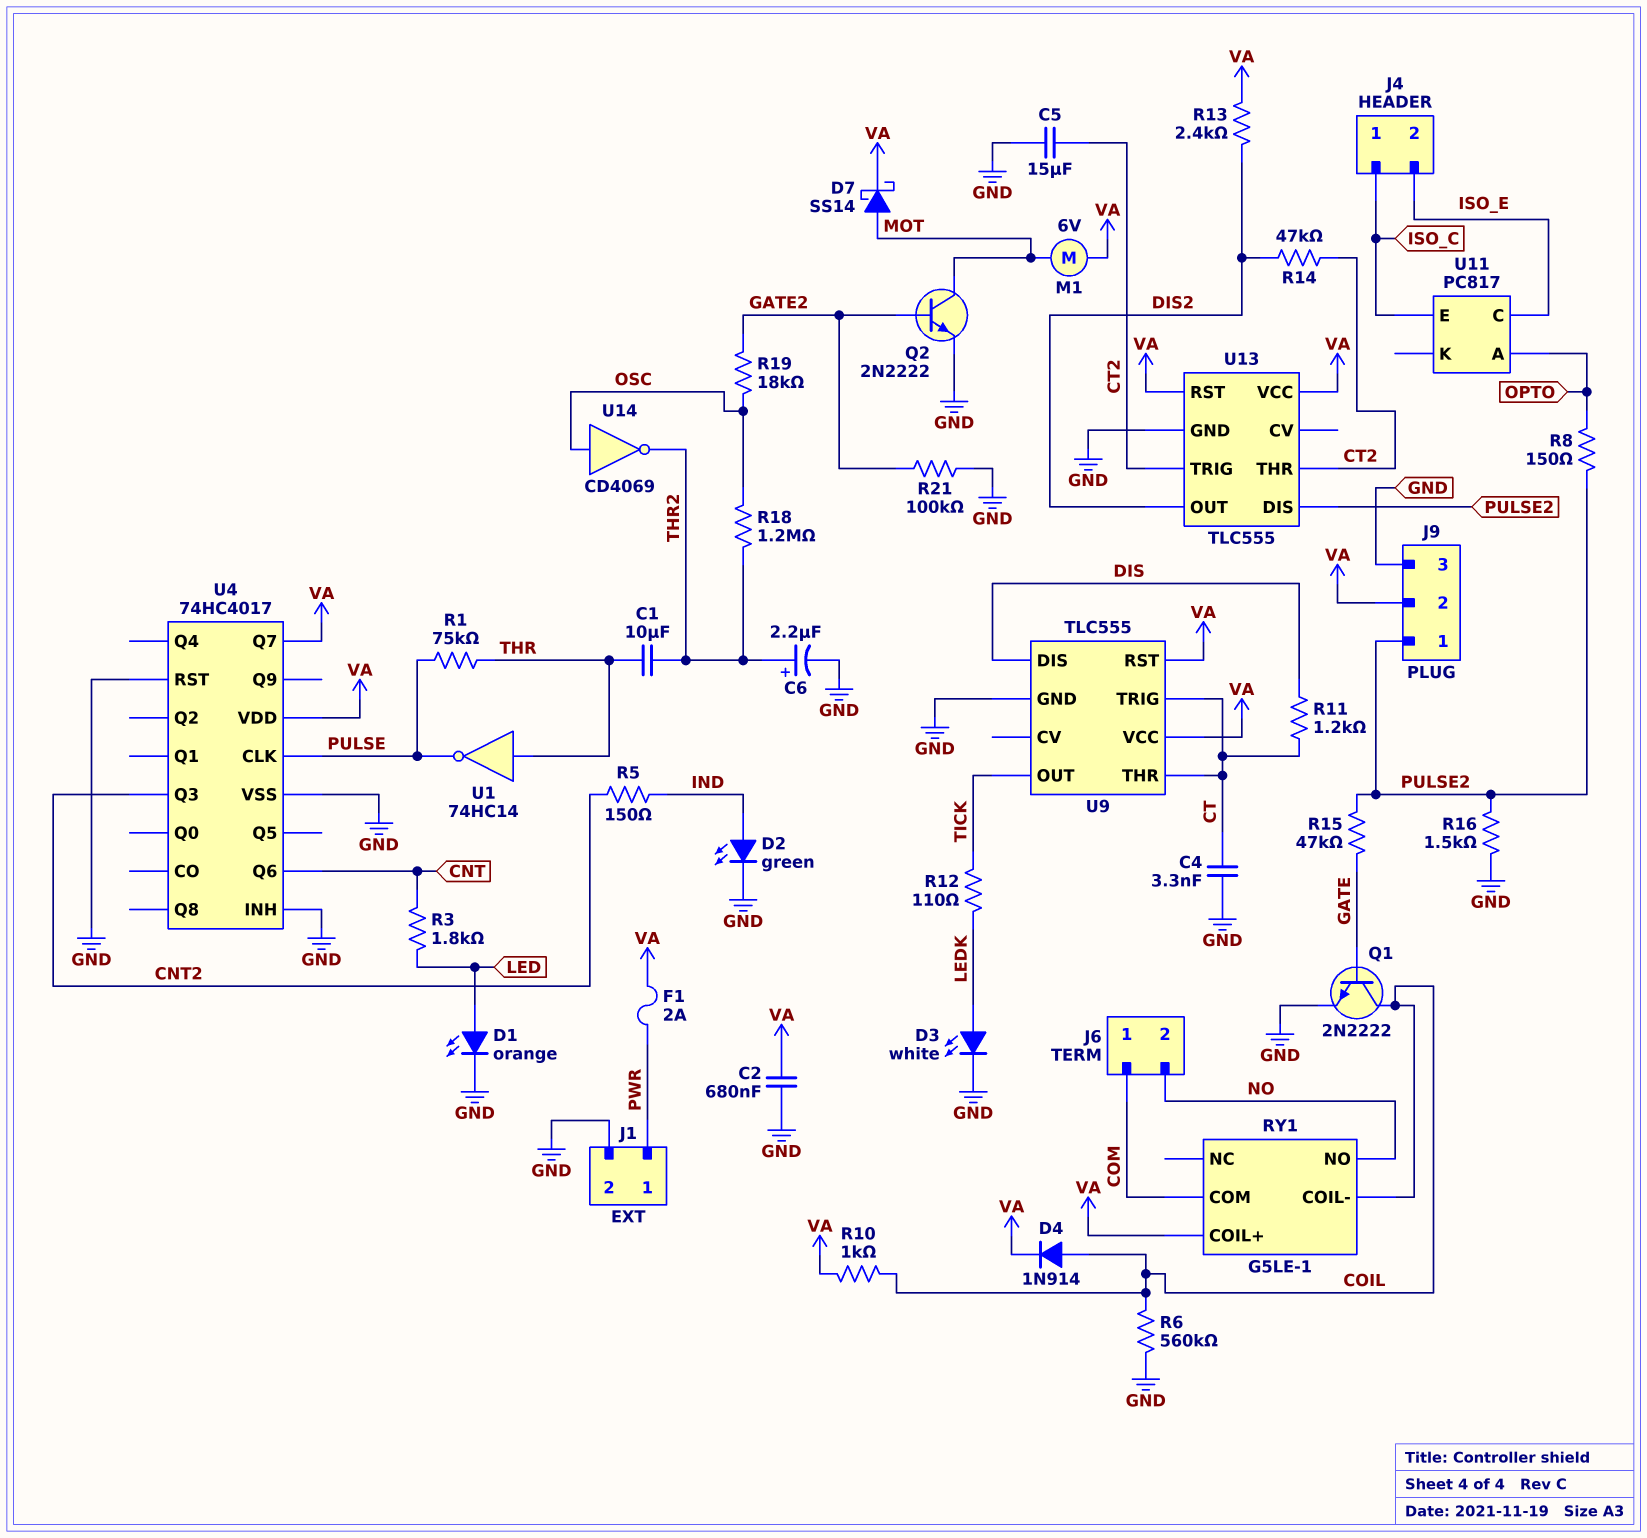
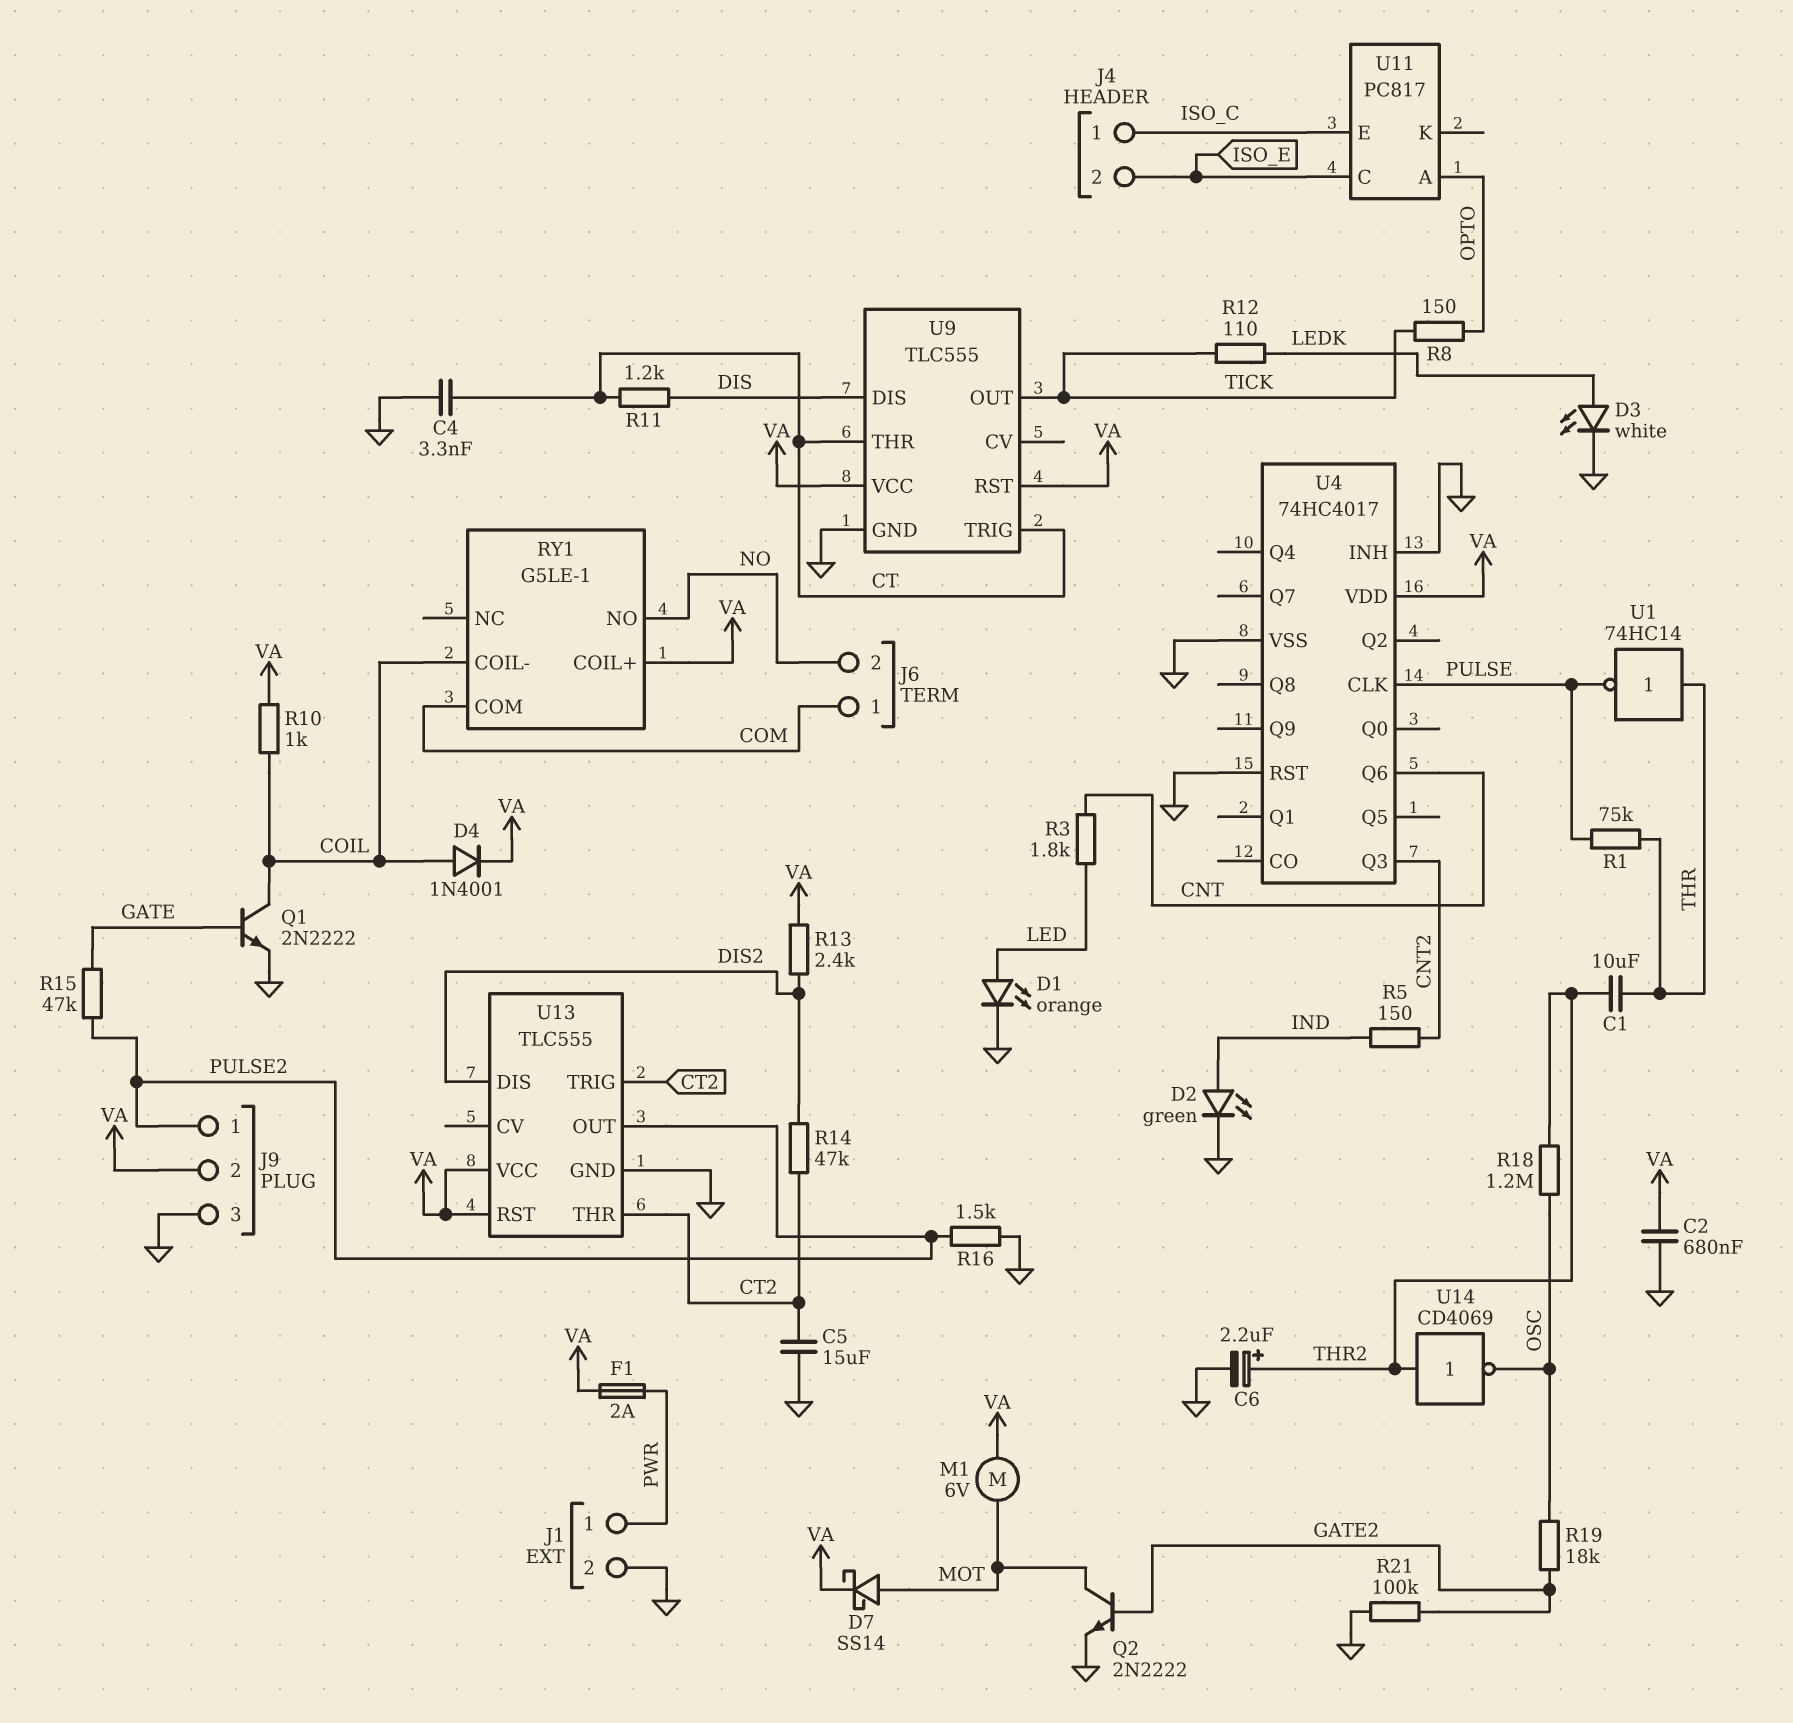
D4: diode 1N914 (A COIL, K VA) -> diode 1N4001 (A COIL, K VA)
R6: 560k (COIL, GND) -> none
R8: 150 (OPTO, PULSE2) -> 150 (OPTO, TICK)
U4 pin Q7: VA -> none
U13 pin DIS: PULSE2 -> DIS2
U13 pin OUT: DIS2 -> PULSE2
U14: NOT CD4069 (in OSC, out THR2) -> NOT CD4069 (in THR2, out OSC)

